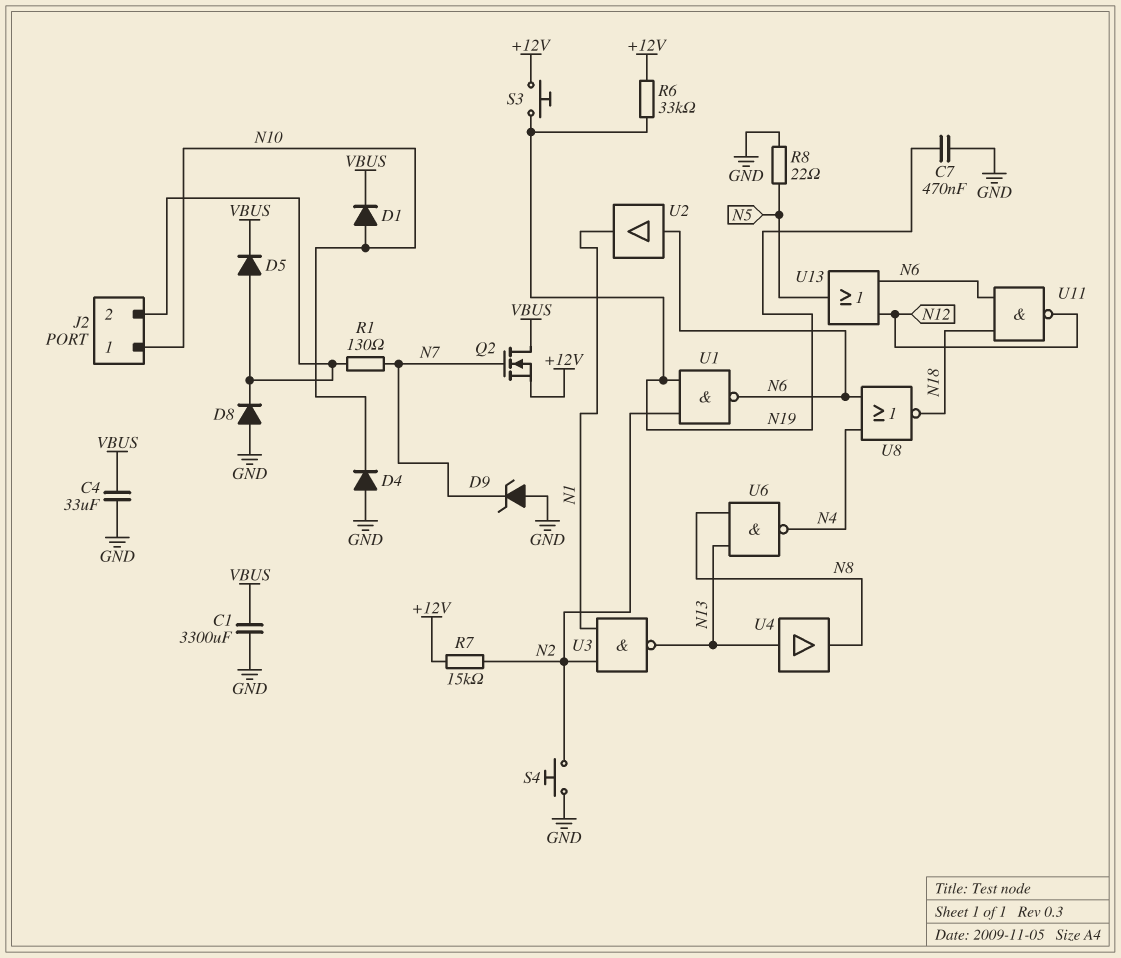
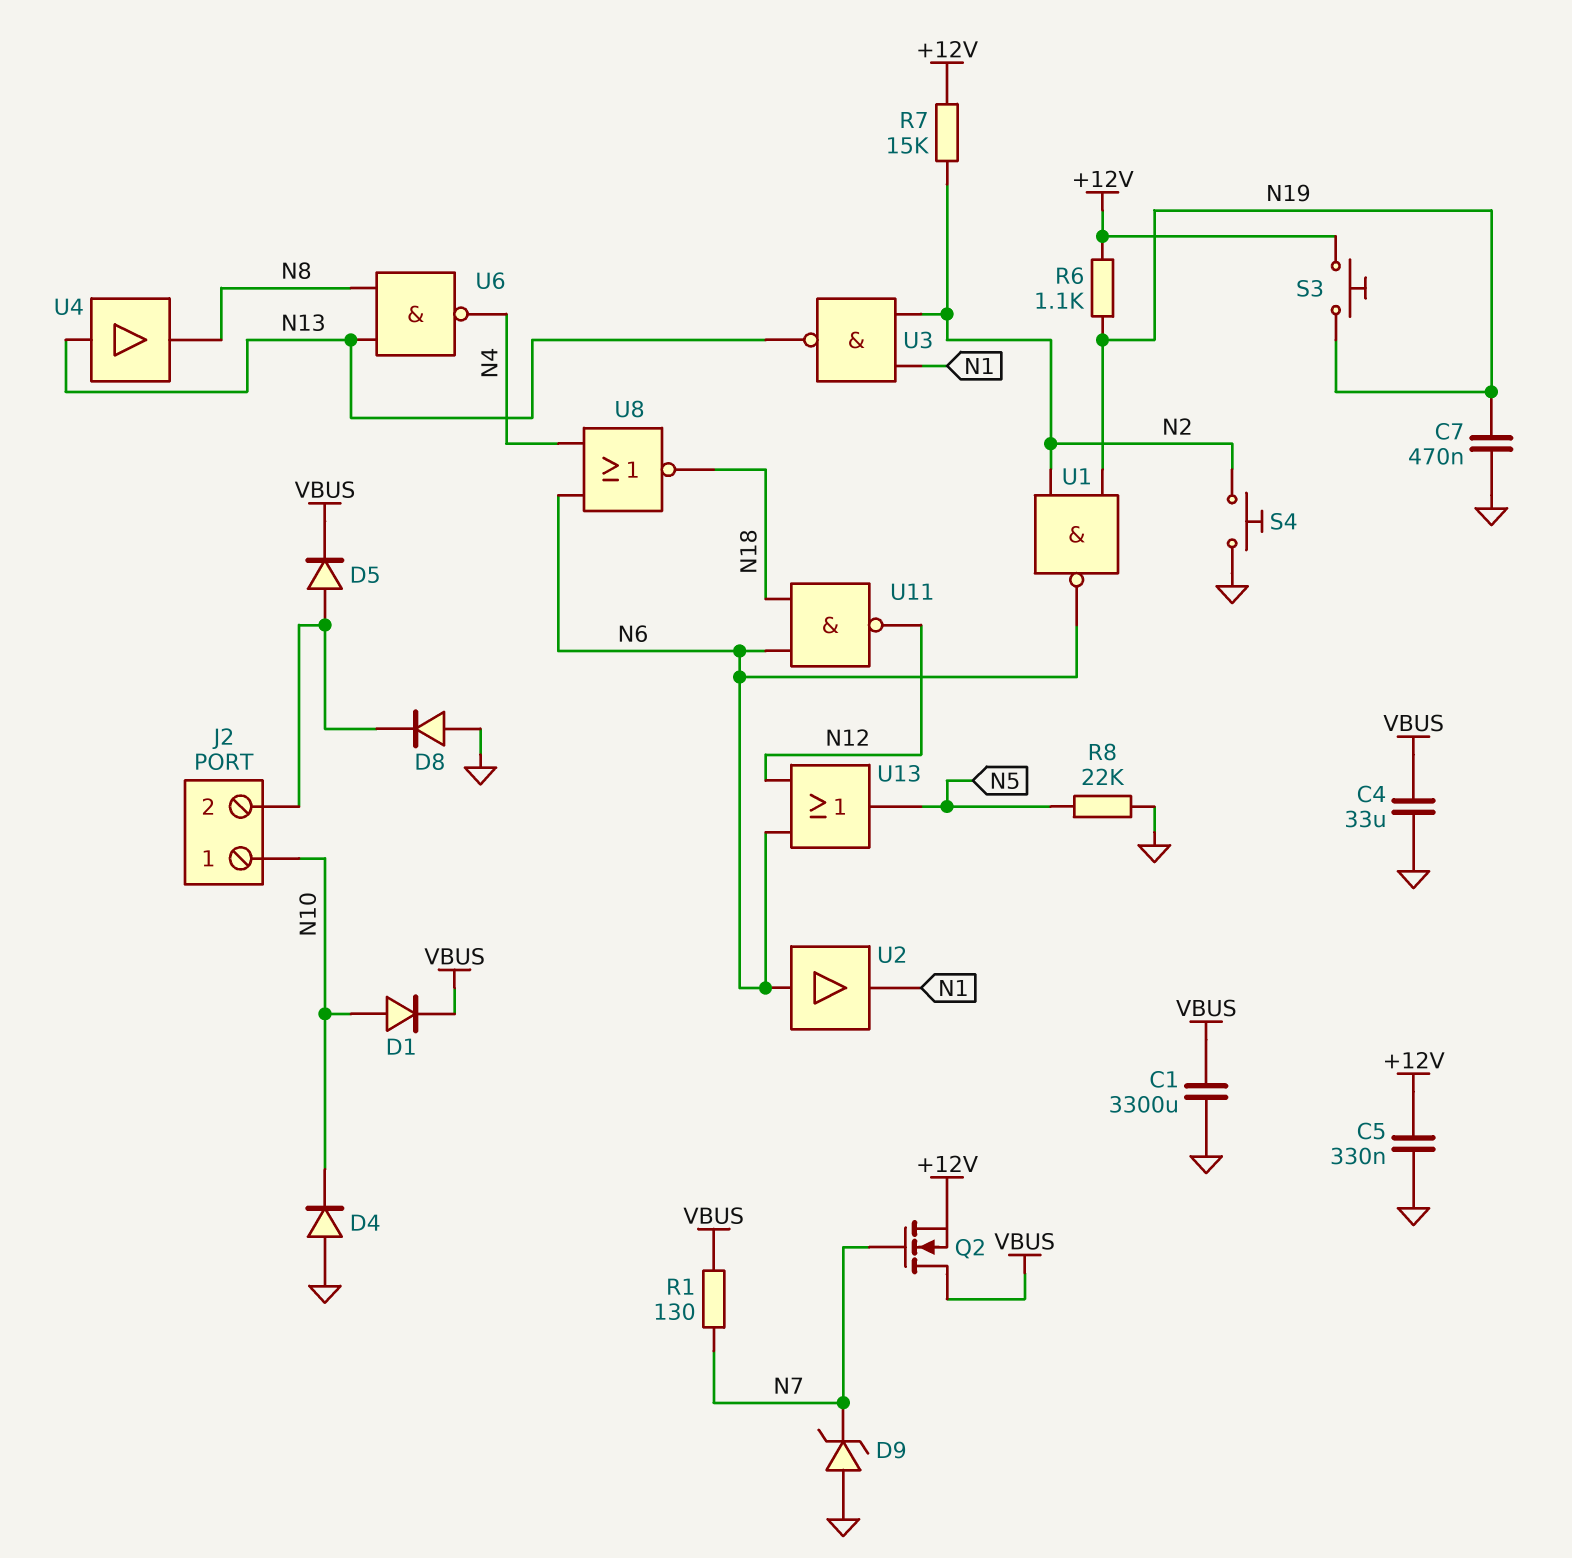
C5: none -> 330nF (+12V, GND)
R1: 130 (J2/2, N7) -> 130 (N7, VBUS)
R6: 33k (+12V, N19) -> 1.1k (+12V, N19)
R8: 22 (GND, N5) -> 22k (GND, N5)

